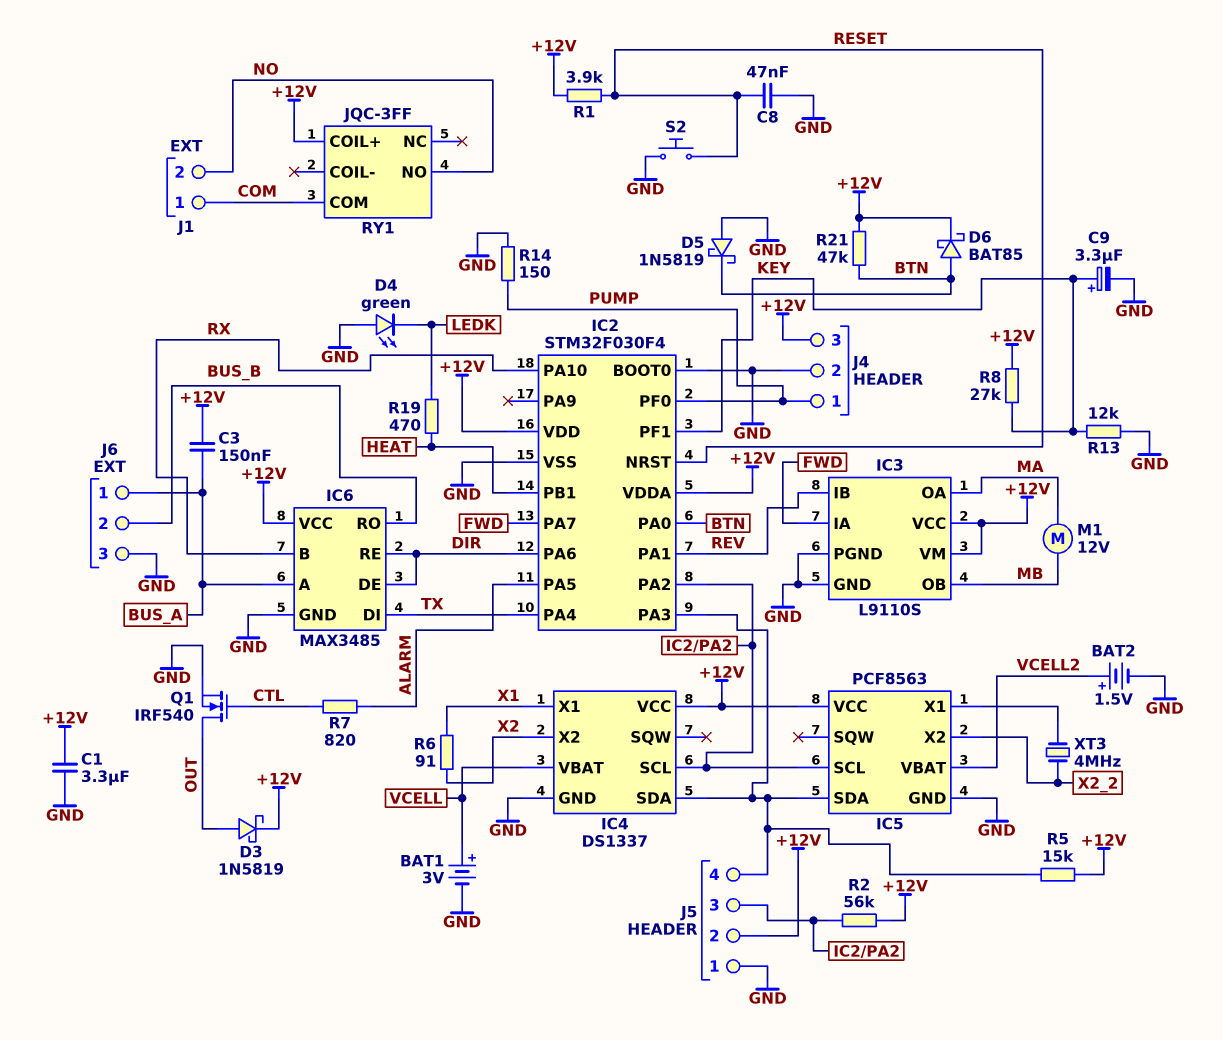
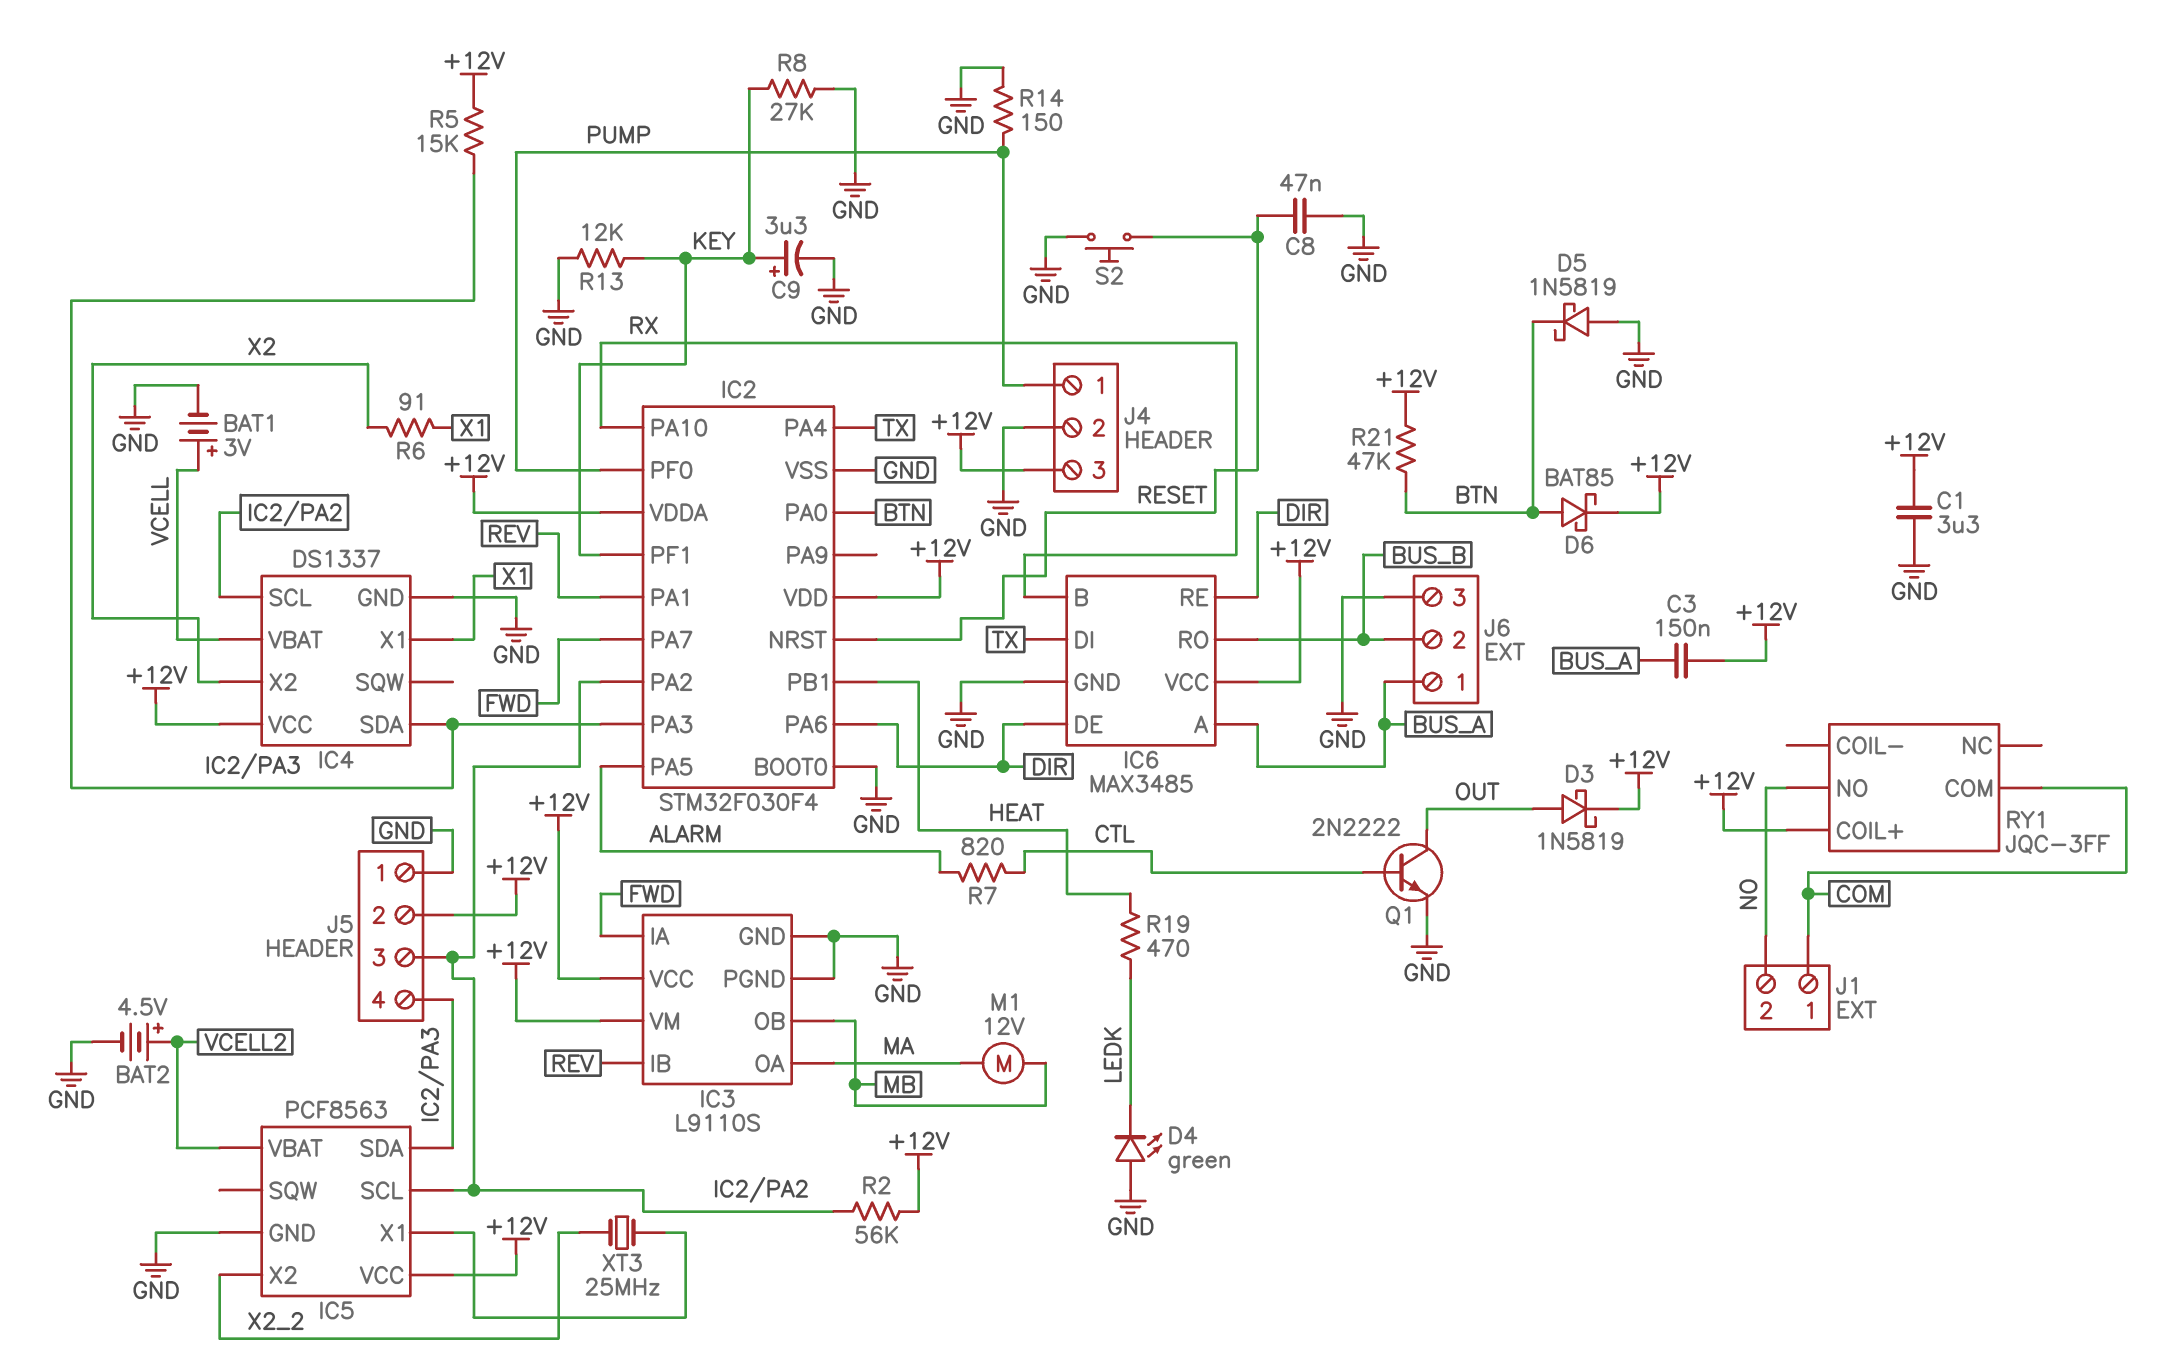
BAT2: 1.5V (plus VCELL2, minus GND) -> 4.5V (plus VCELL2, minus GND)
Q1: NMOS IRF540 (G CTL, D OUT, S GND) -> NPN 2N2222 (B CTL, C OUT, E GND)
R1: 3.9k (+12V, RESET) -> none
R8: 27k (+12V, KEY) -> 27k (GND, KEY)
XT3: 4MHz (IC5/X1, X2_2) -> 25MHz (IC5/X1, X2_2)

